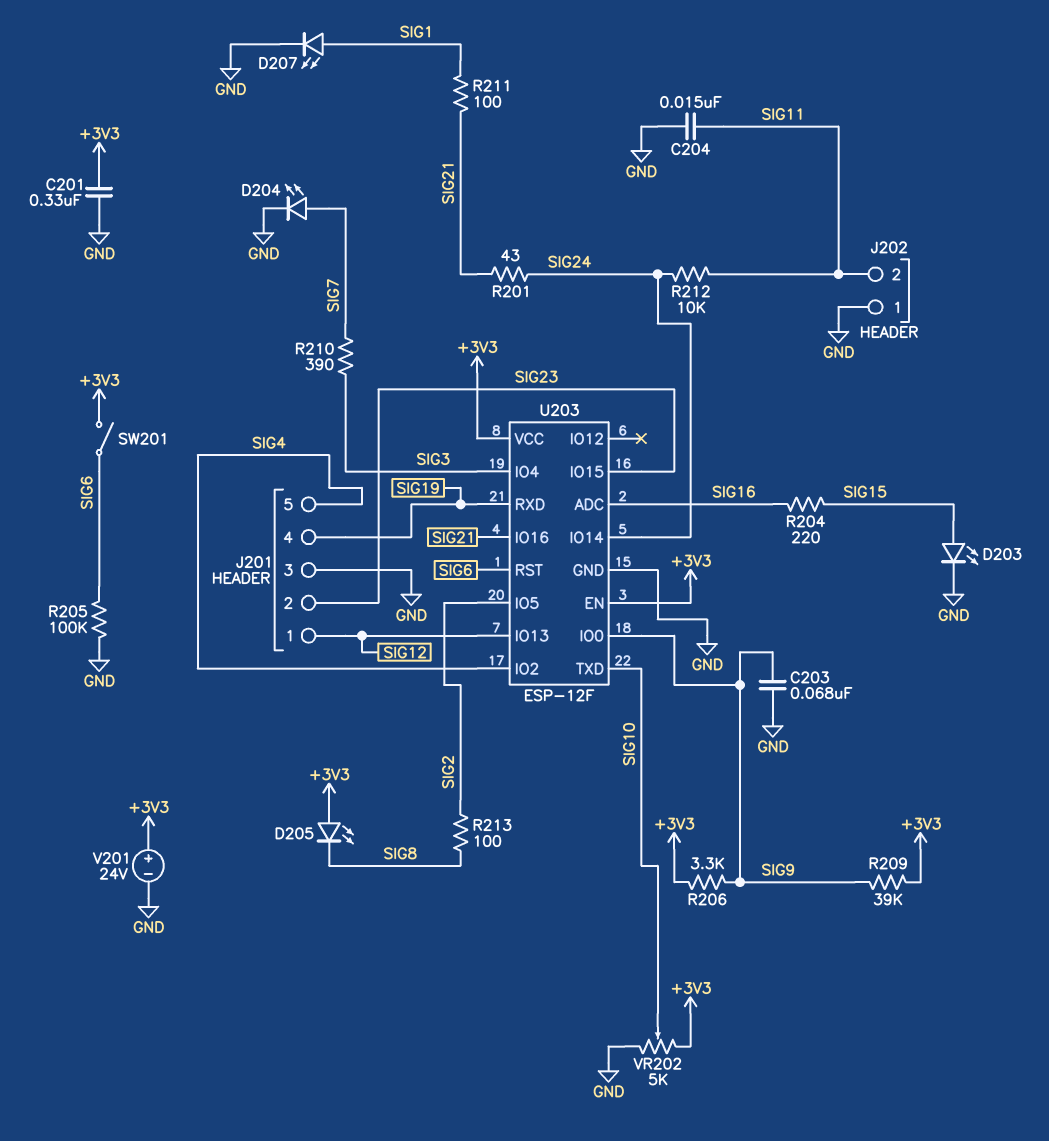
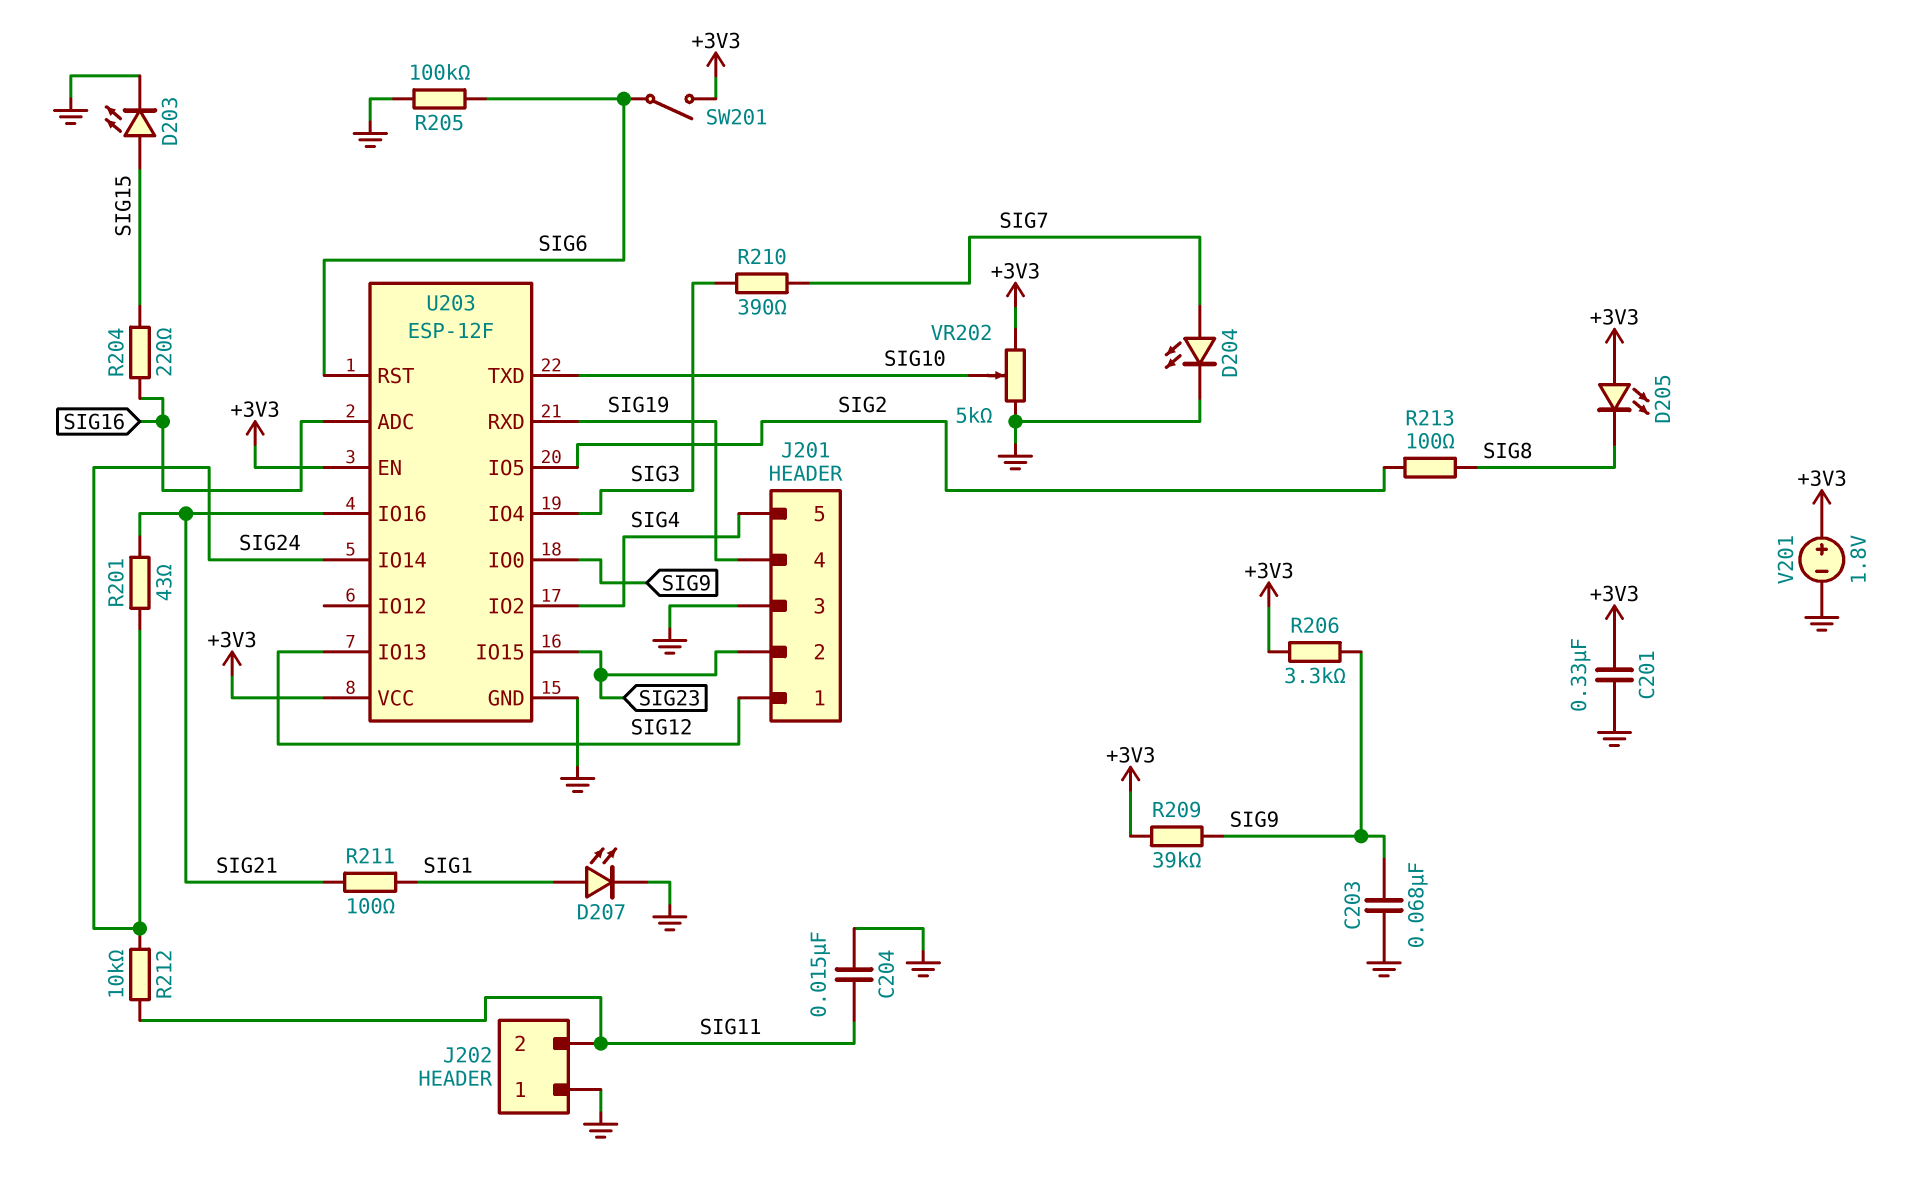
V201: 24V (plus +3V3, minus GND) -> 1.8V (plus +3V3, minus GND)

